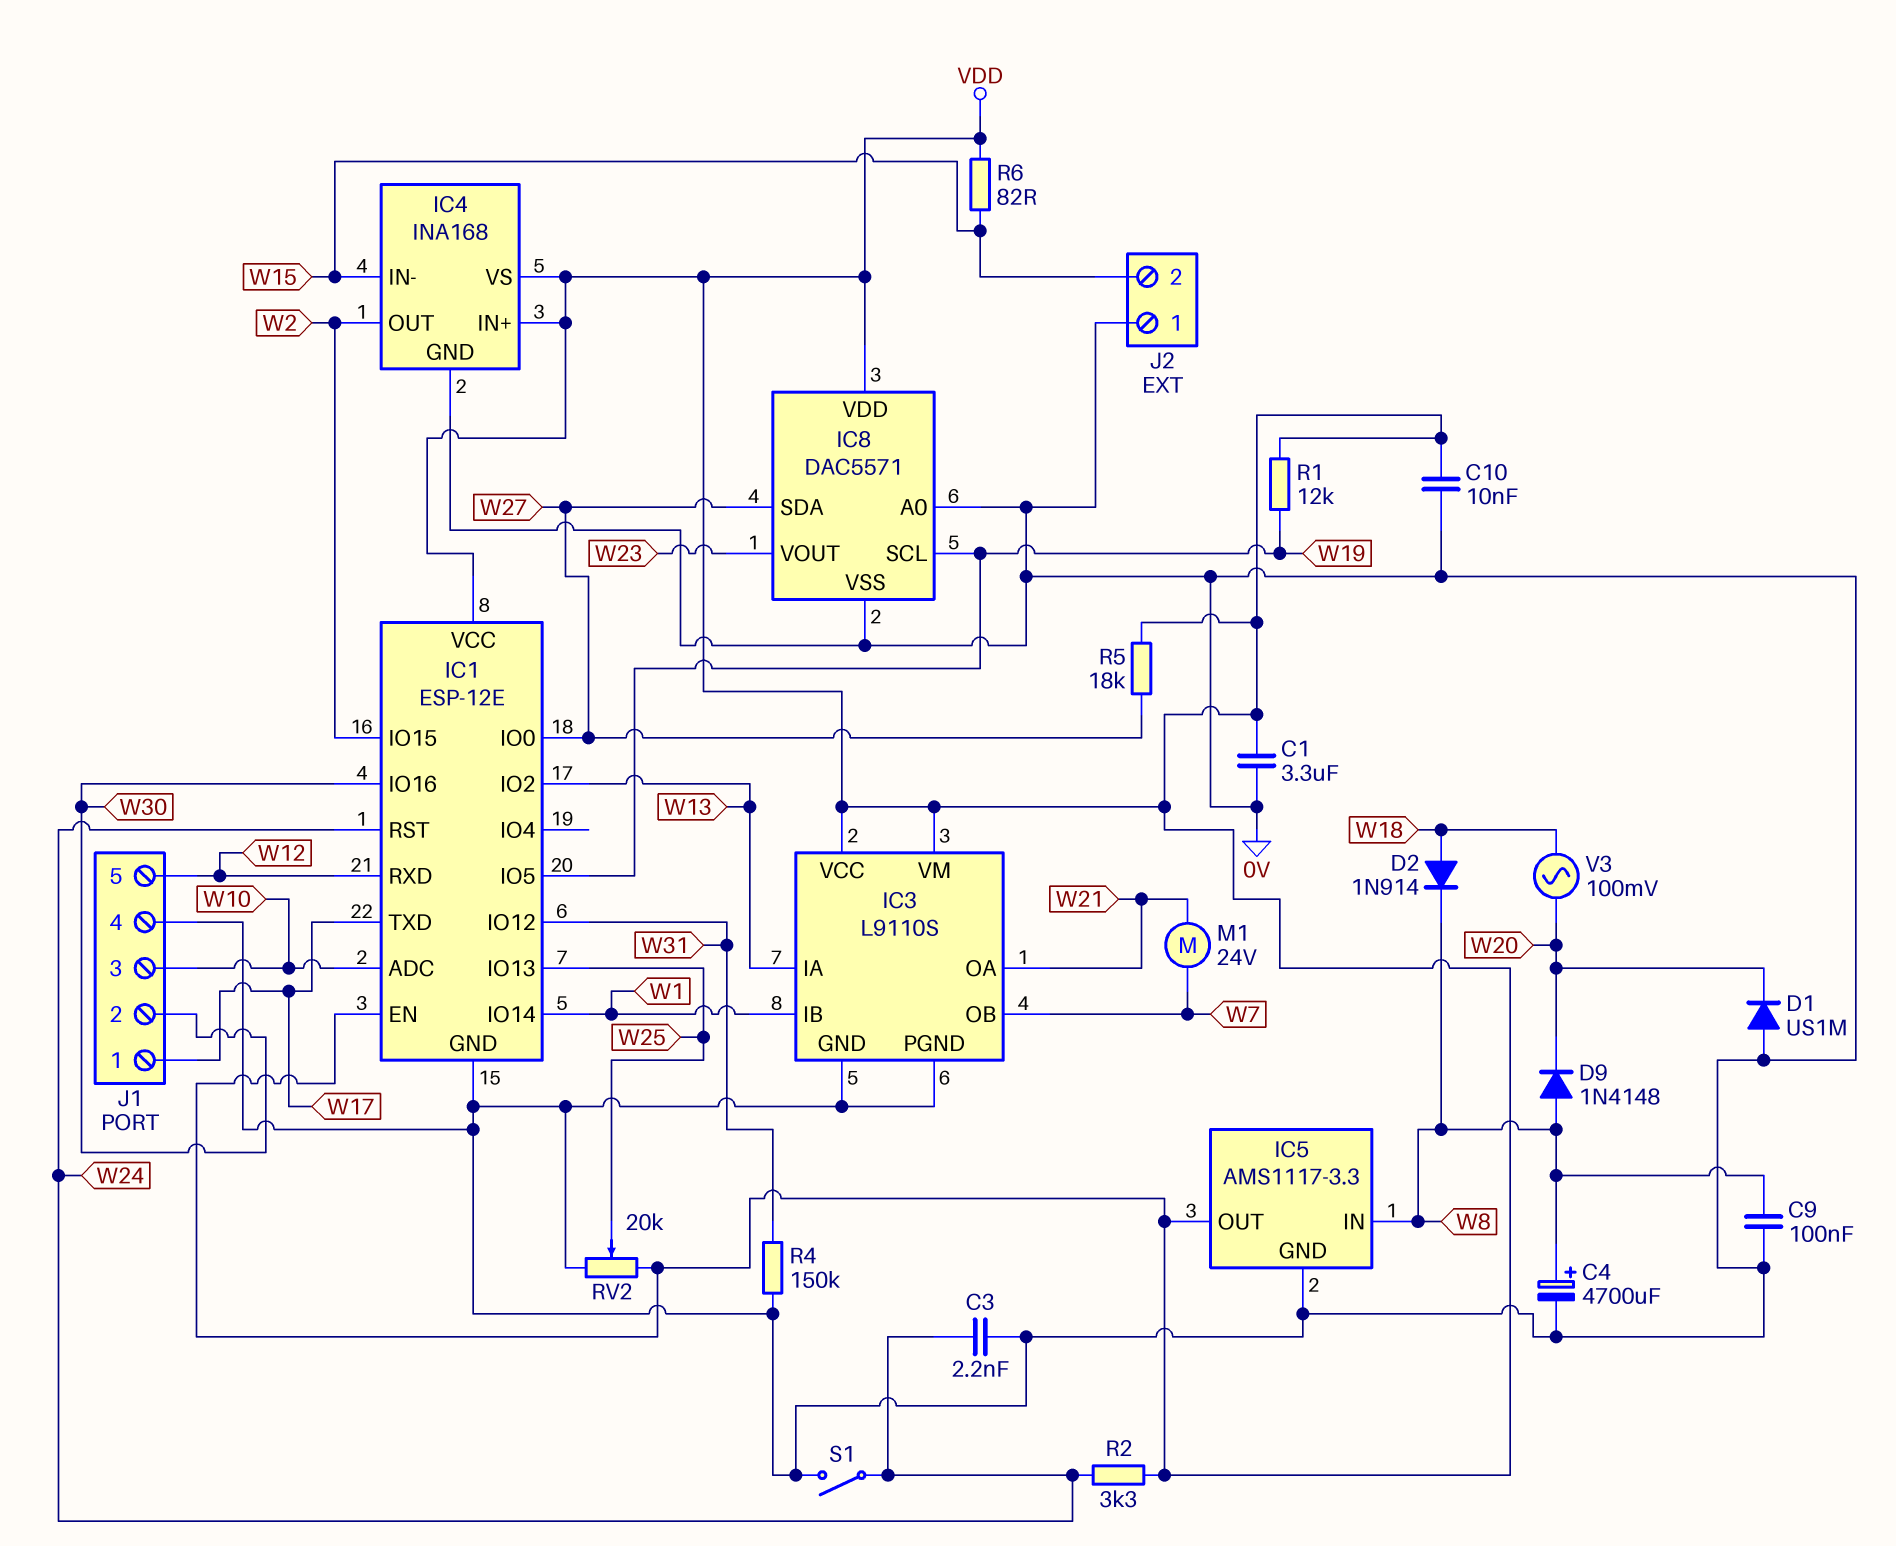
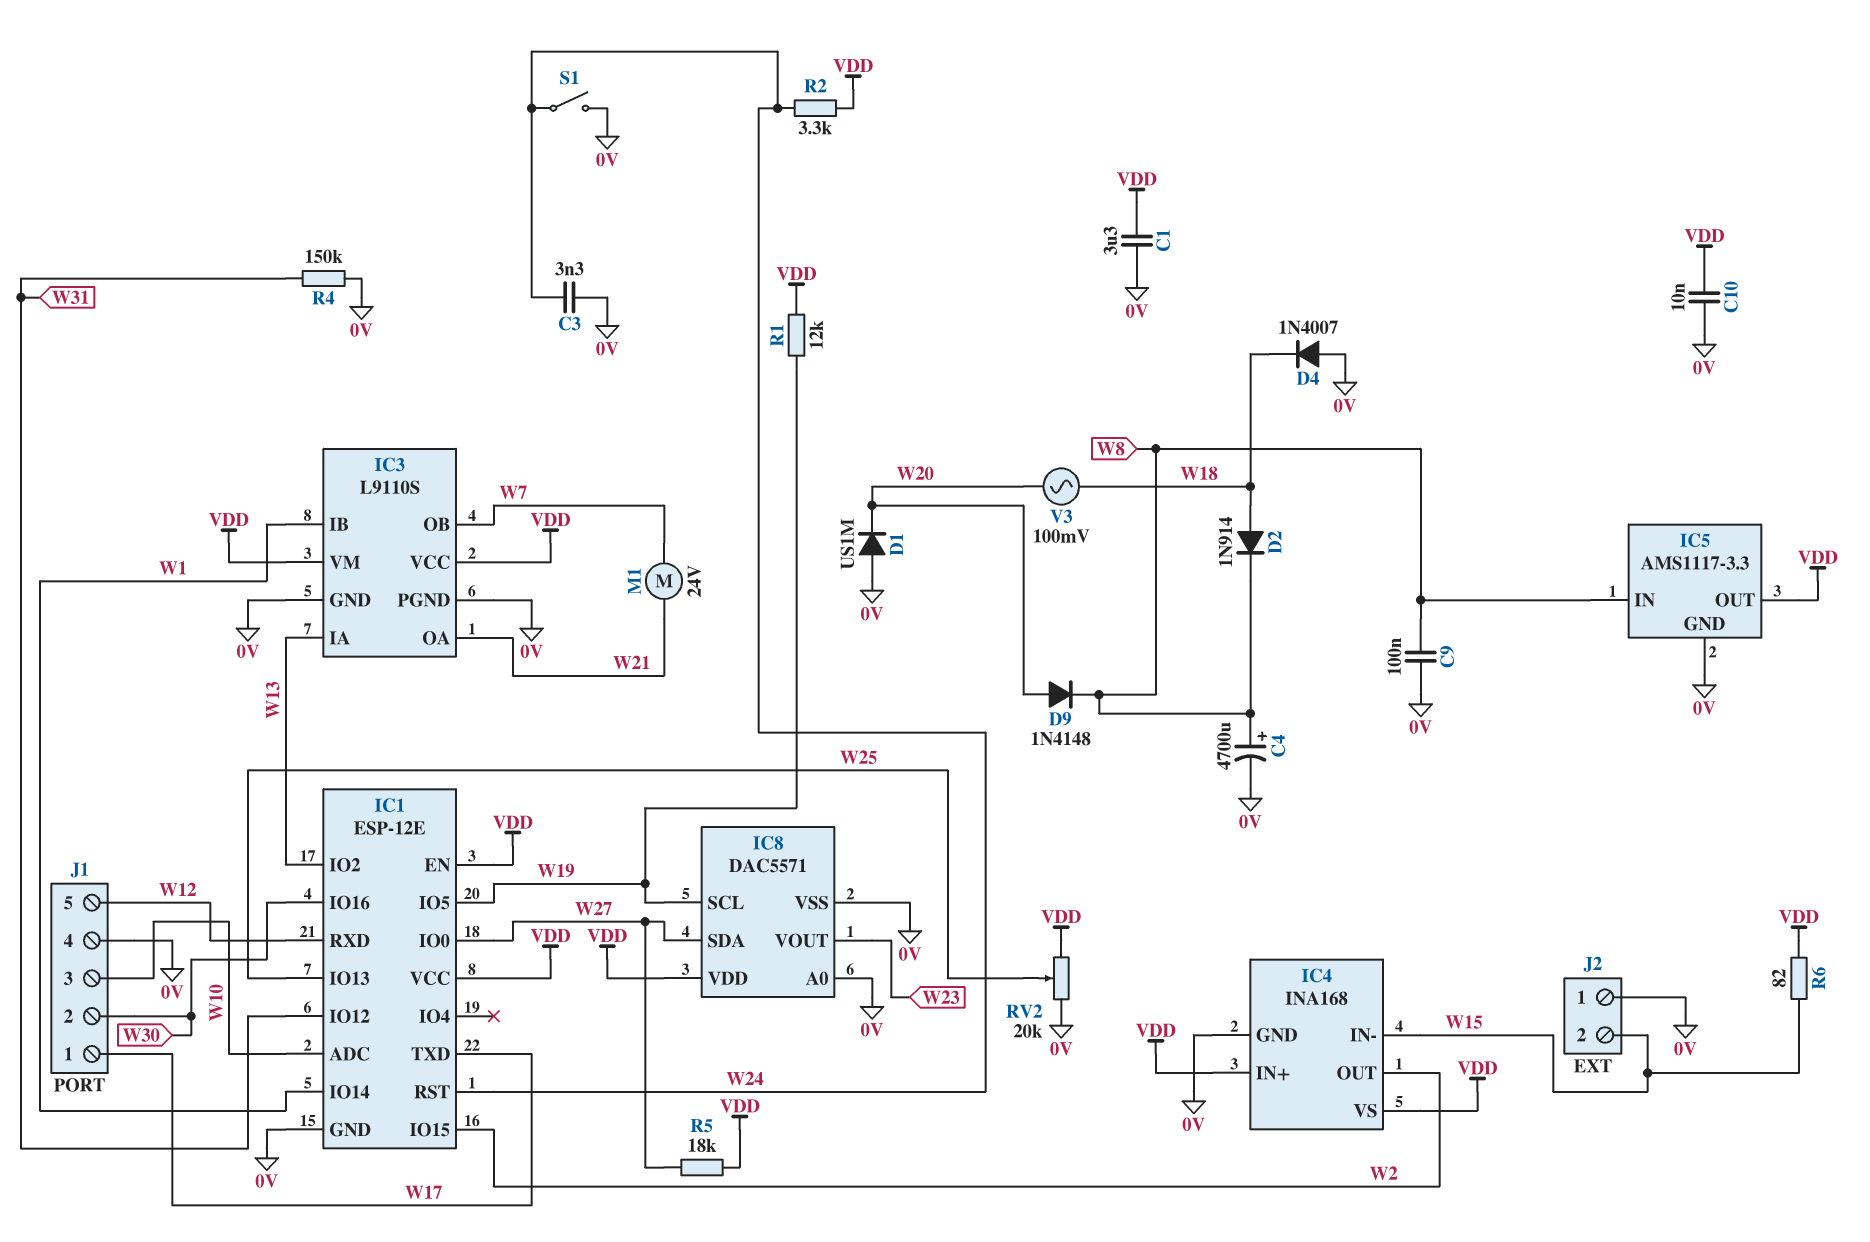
C3: 2.2nF (0V, W24) -> 3.3nF (0V, W24)
D4: none -> diode 1N4007 (A 0V, K W18)
D9: diode 1N4148 (A W8, K W20) -> diode 1N4148 (A W20, K W8)

